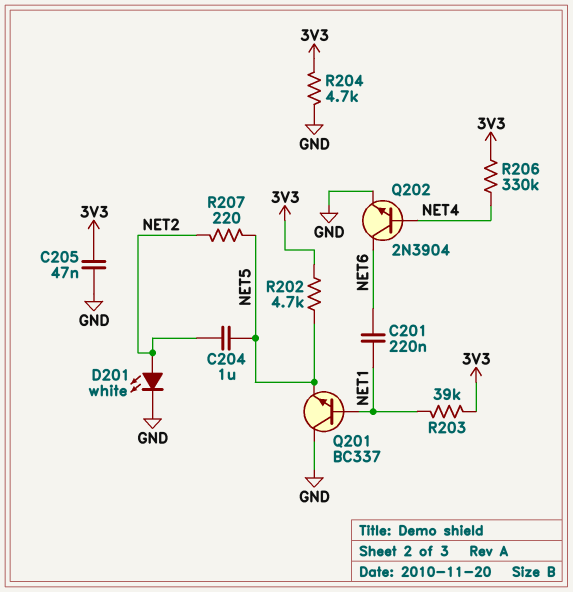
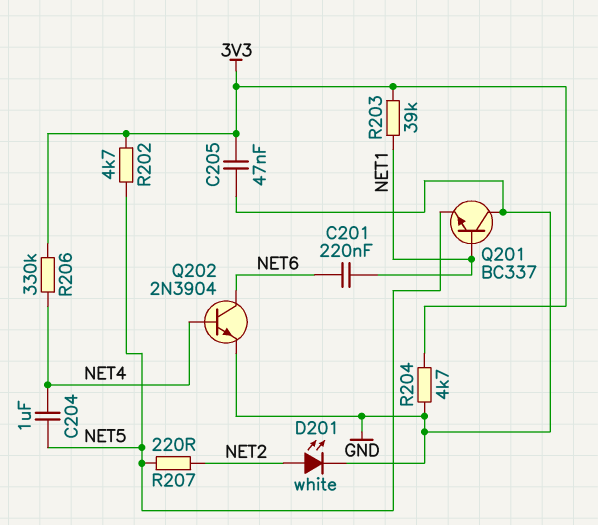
C204: 1uF (NET2, NET5) -> 1uF (NET4, NET5)

